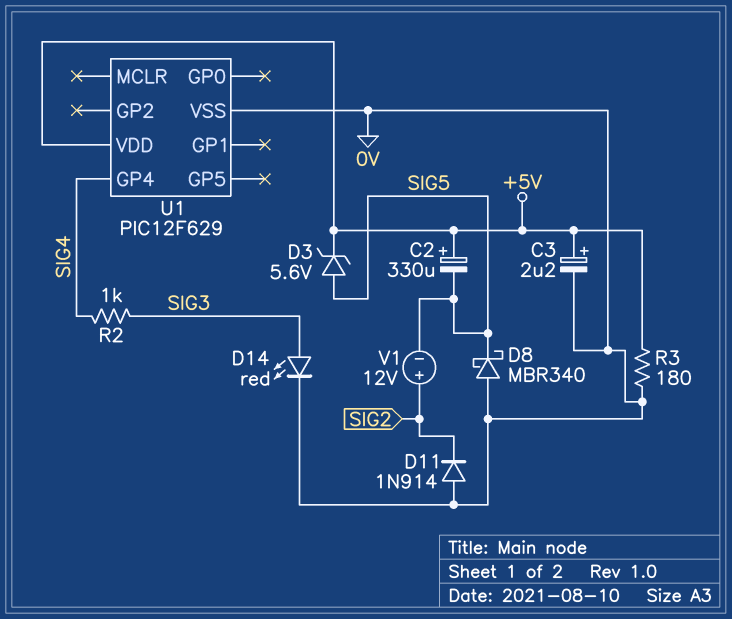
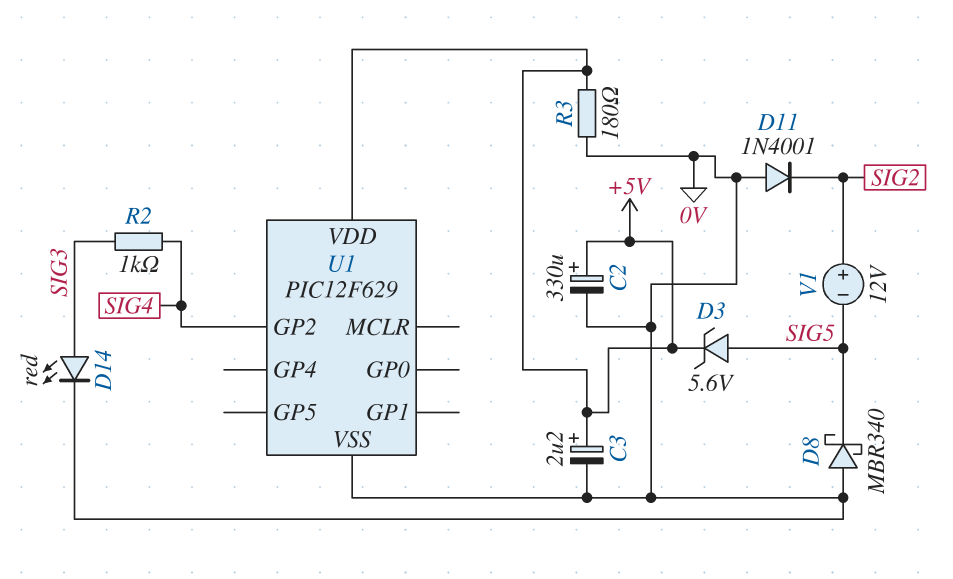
C2: 330uF (plus +5V, minus SIG5) -> 330uF (plus +5V, minus 0V)
D11: diode 1N914 (A 0V, K SIG2) -> diode 1N4001 (A 0V, K SIG2)
U1 pin GP2: none -> SIG4
U1 pin GP4: SIG4 -> none

